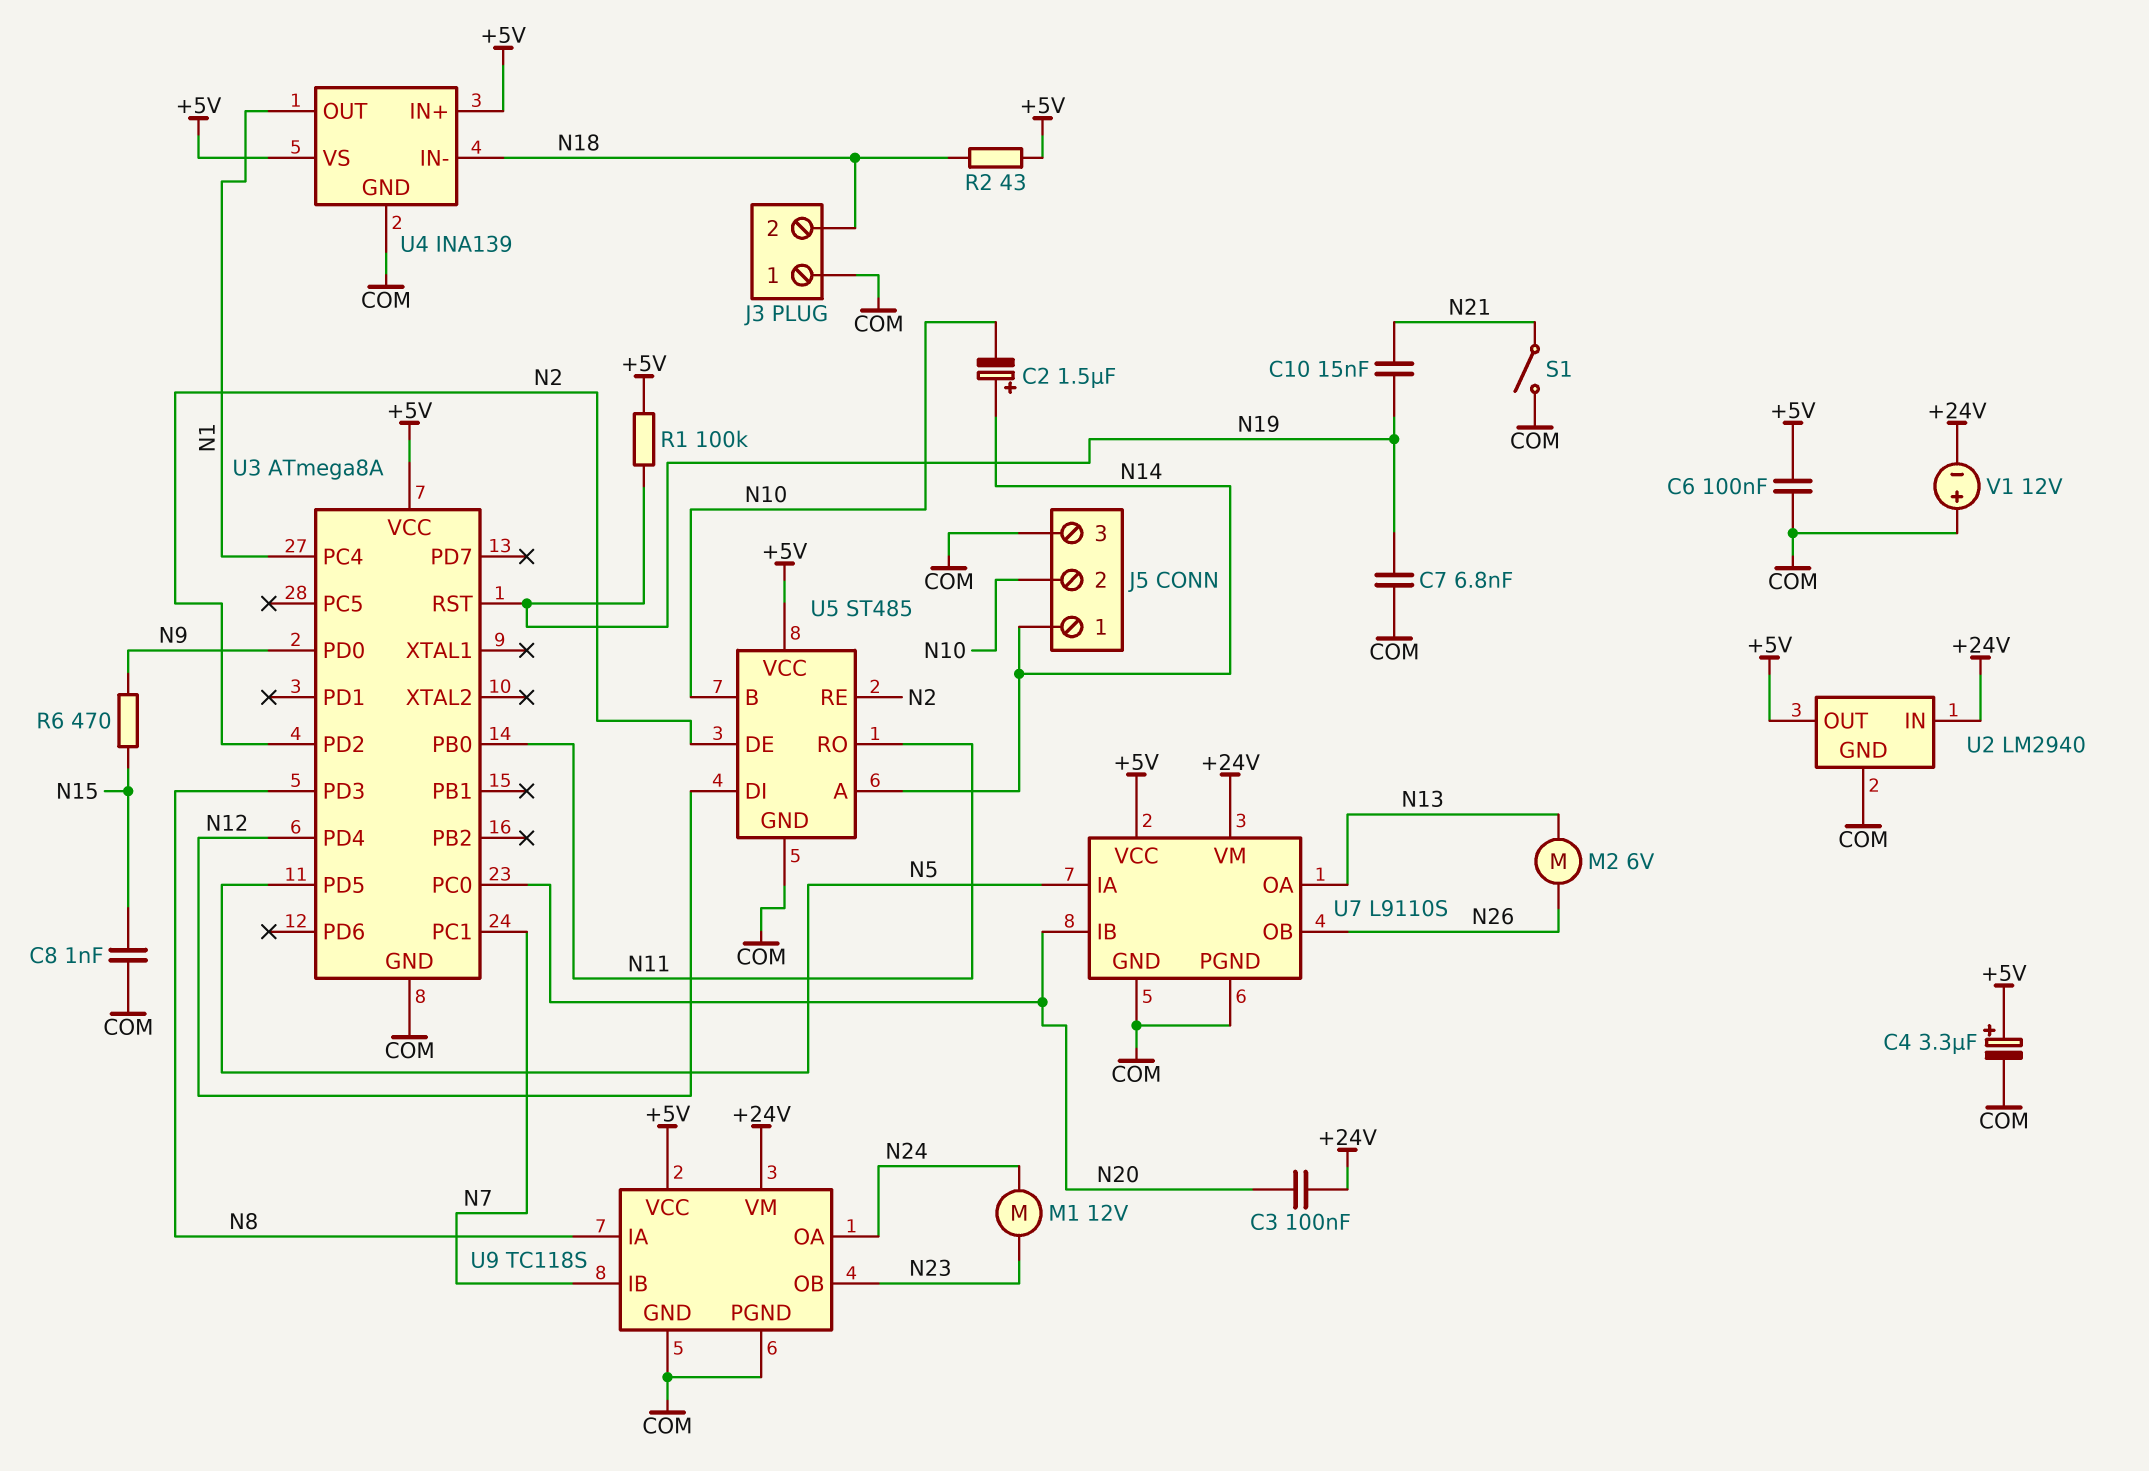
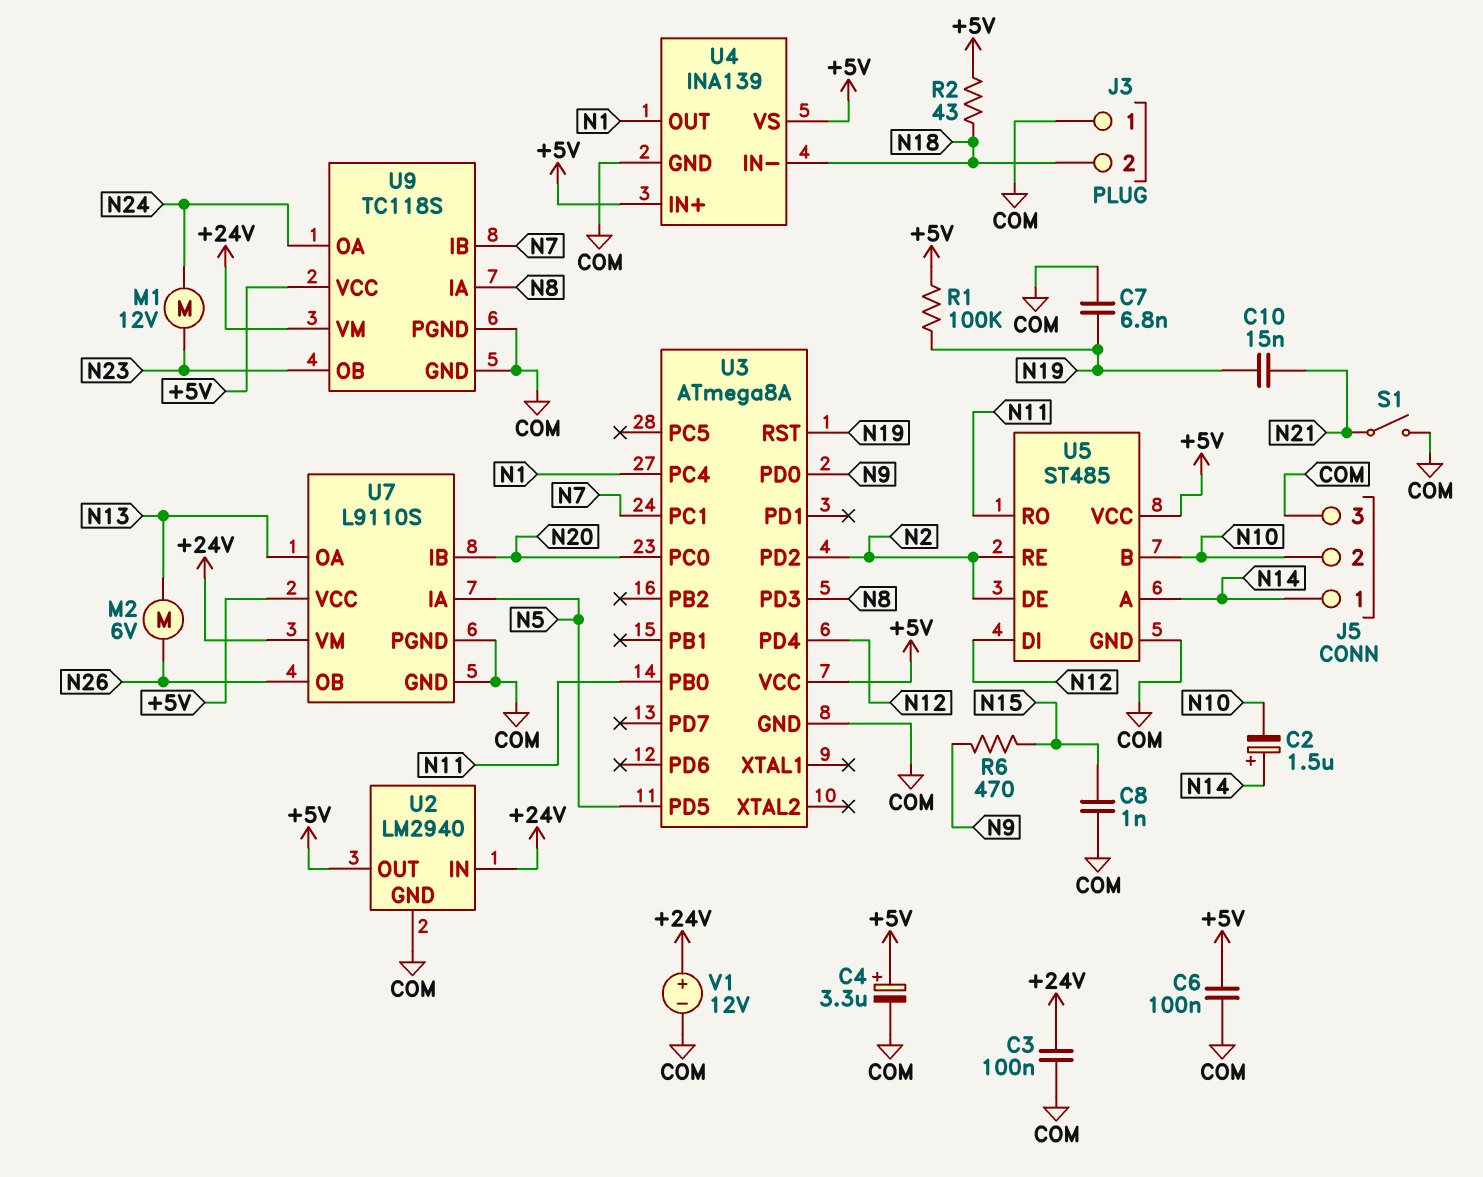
C3: 100nF (+24V, N20) -> 100nF (+24V, COM)
V1: 12V (plus COM, minus +24V) -> 12V (plus +24V, minus COM)

